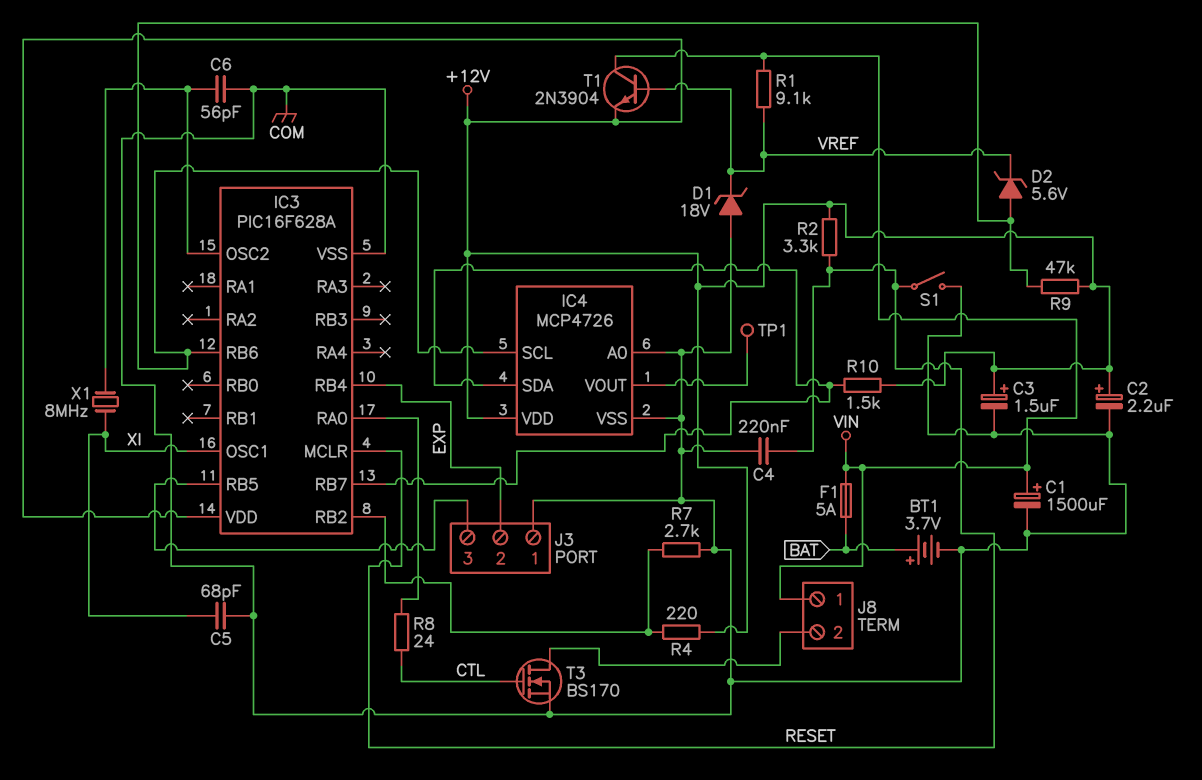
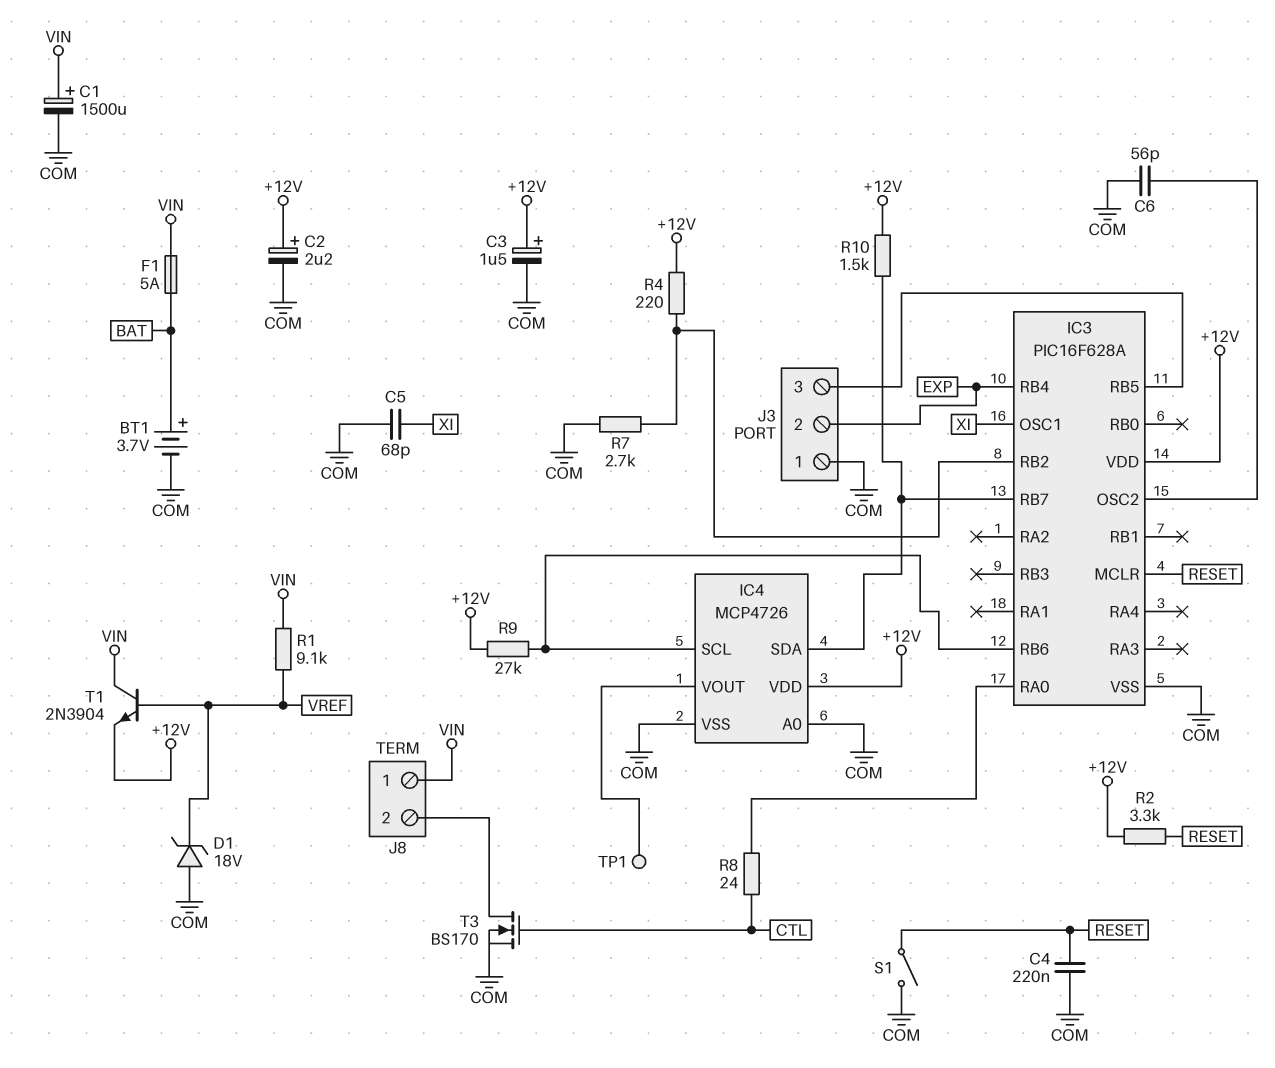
D2: zener 5.6V (A IC3/RB6, K VREF) -> none
R9: 47k (+12V, IC3/RB6) -> 27k (+12V, IC3/RB6)
X1: 8MHz (IC3/OSC2, XI) -> none

